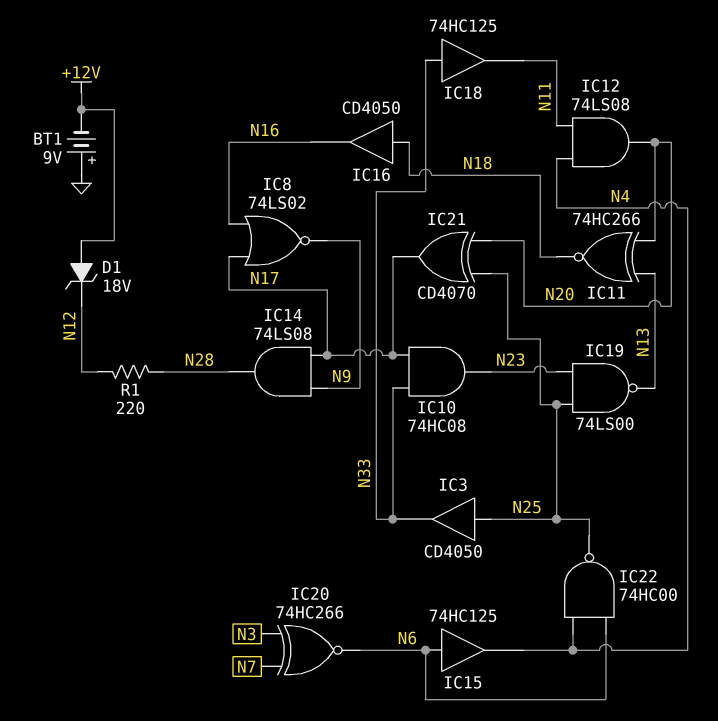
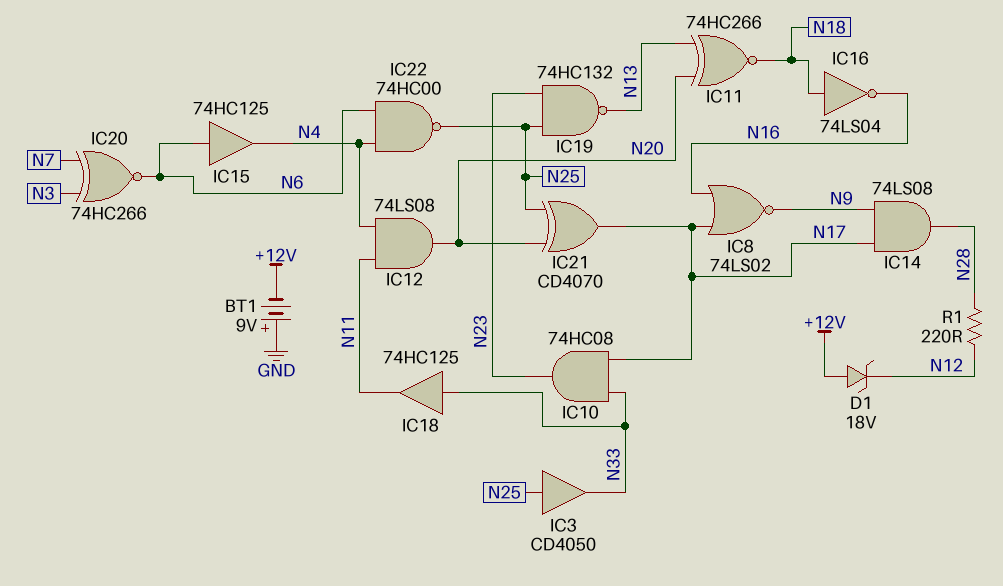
IC16: buffer CD4050 (in N18, out N16) -> NOT 74LS04 (in N18, out N16)
IC19: NAND 74LS00 (in N23, in N25, out N13) -> NAND 74HC132 (in N23, in N25, out N13)

